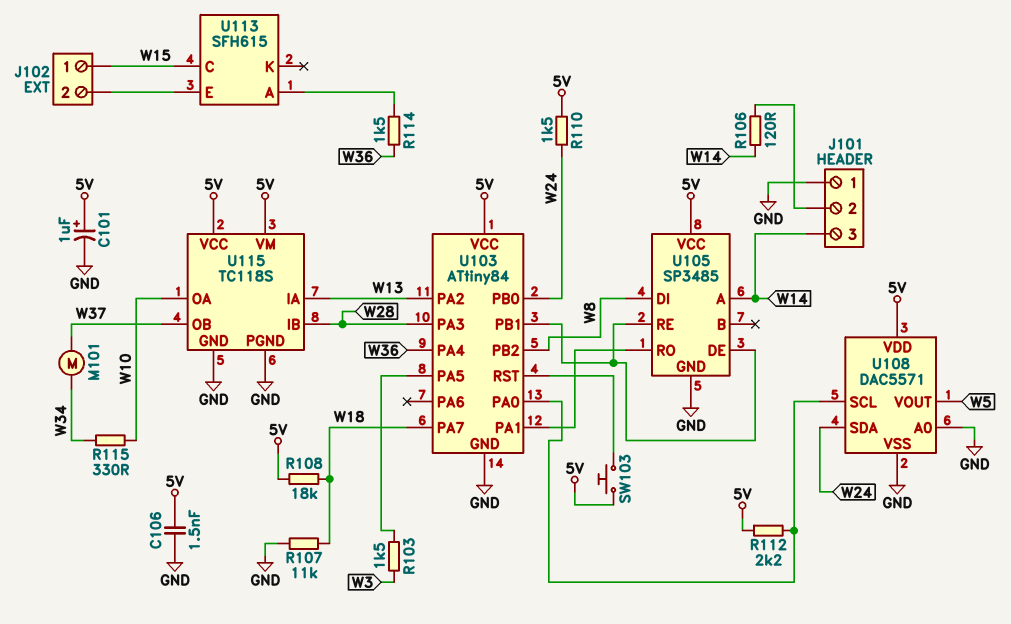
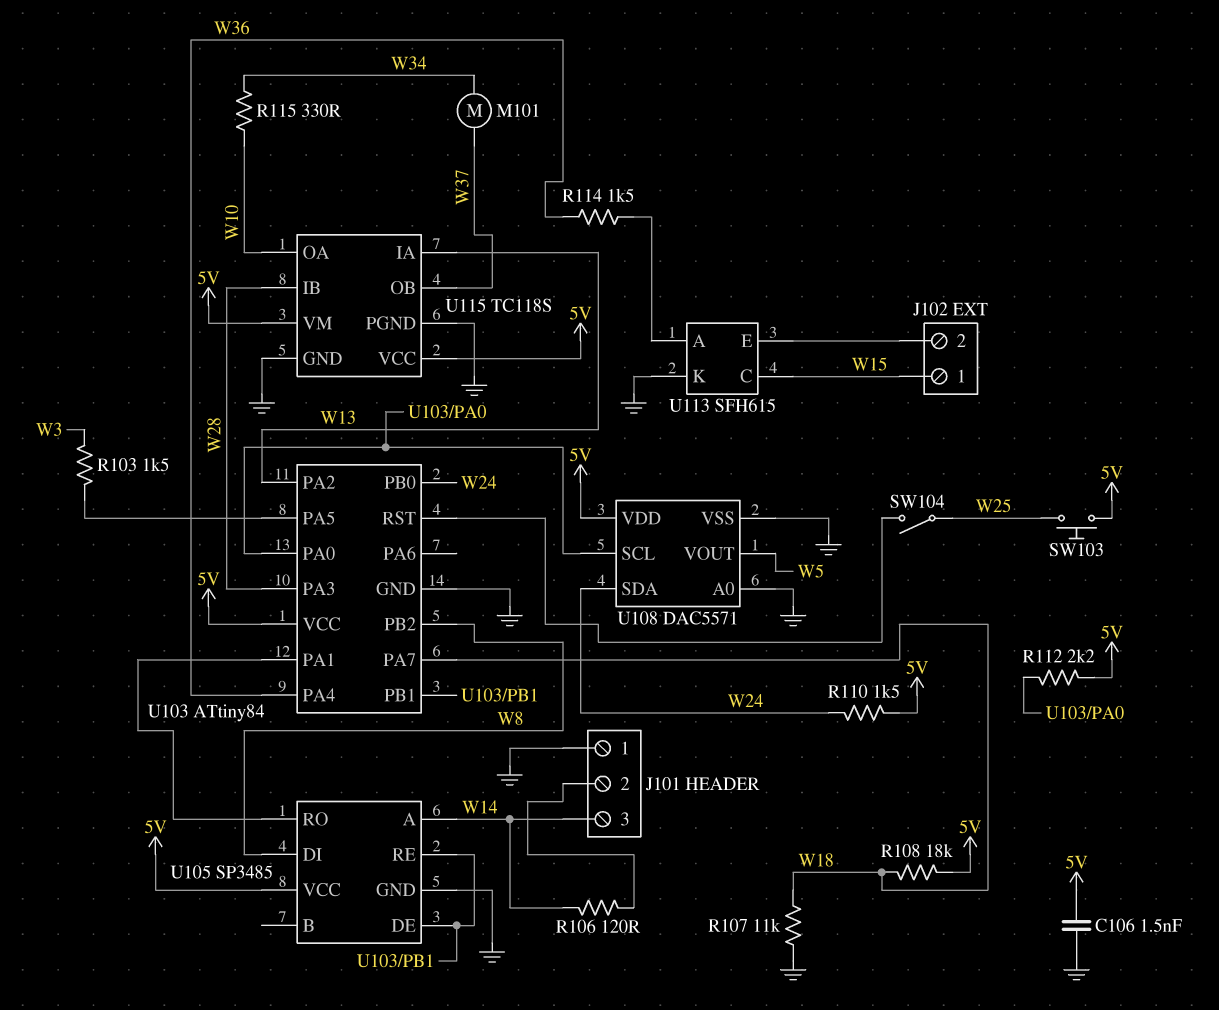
C101: 1uF (plus 5V, minus GND) -> none
SW103: button (5V, U103/RST) -> button (5V, W25)
SW104: none -> switch (U103/RST, W25)
U113 pin K: none -> GND

